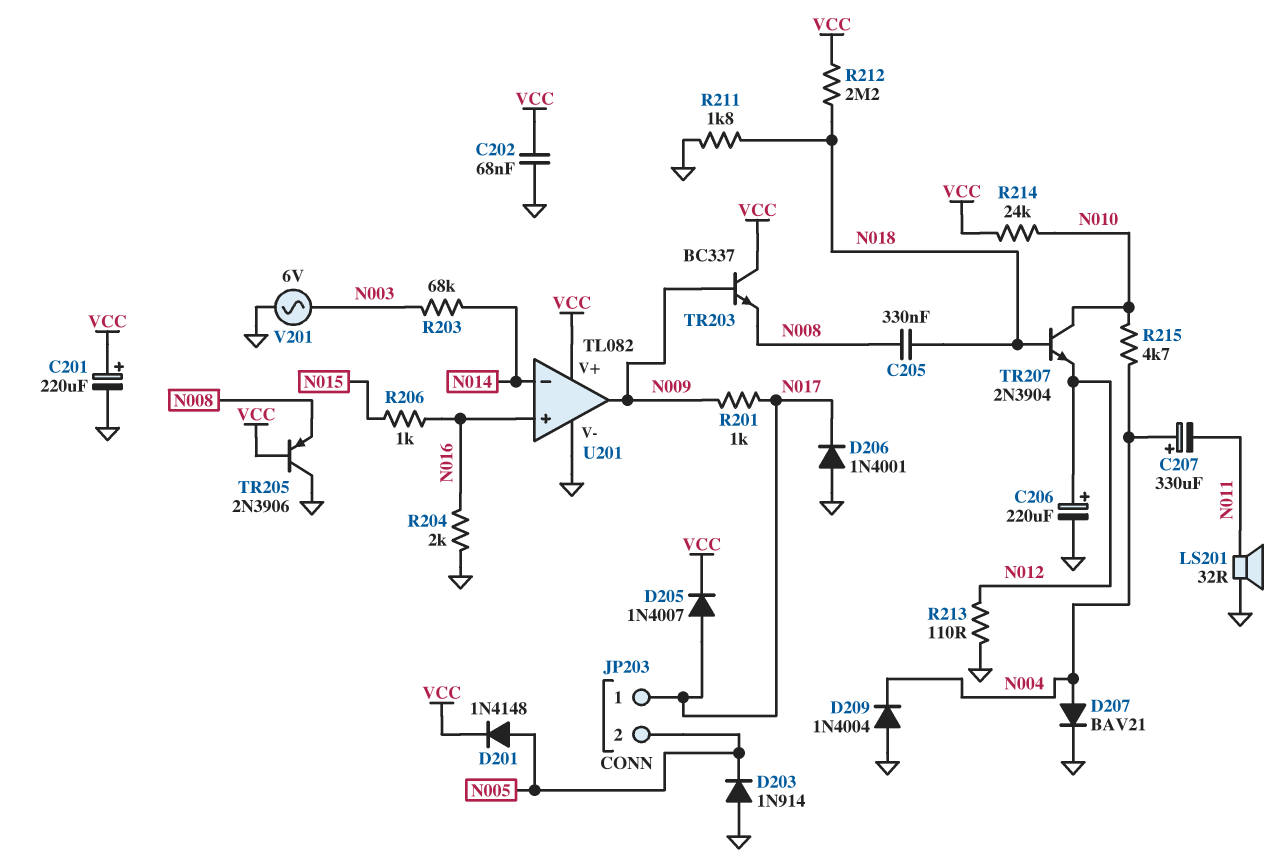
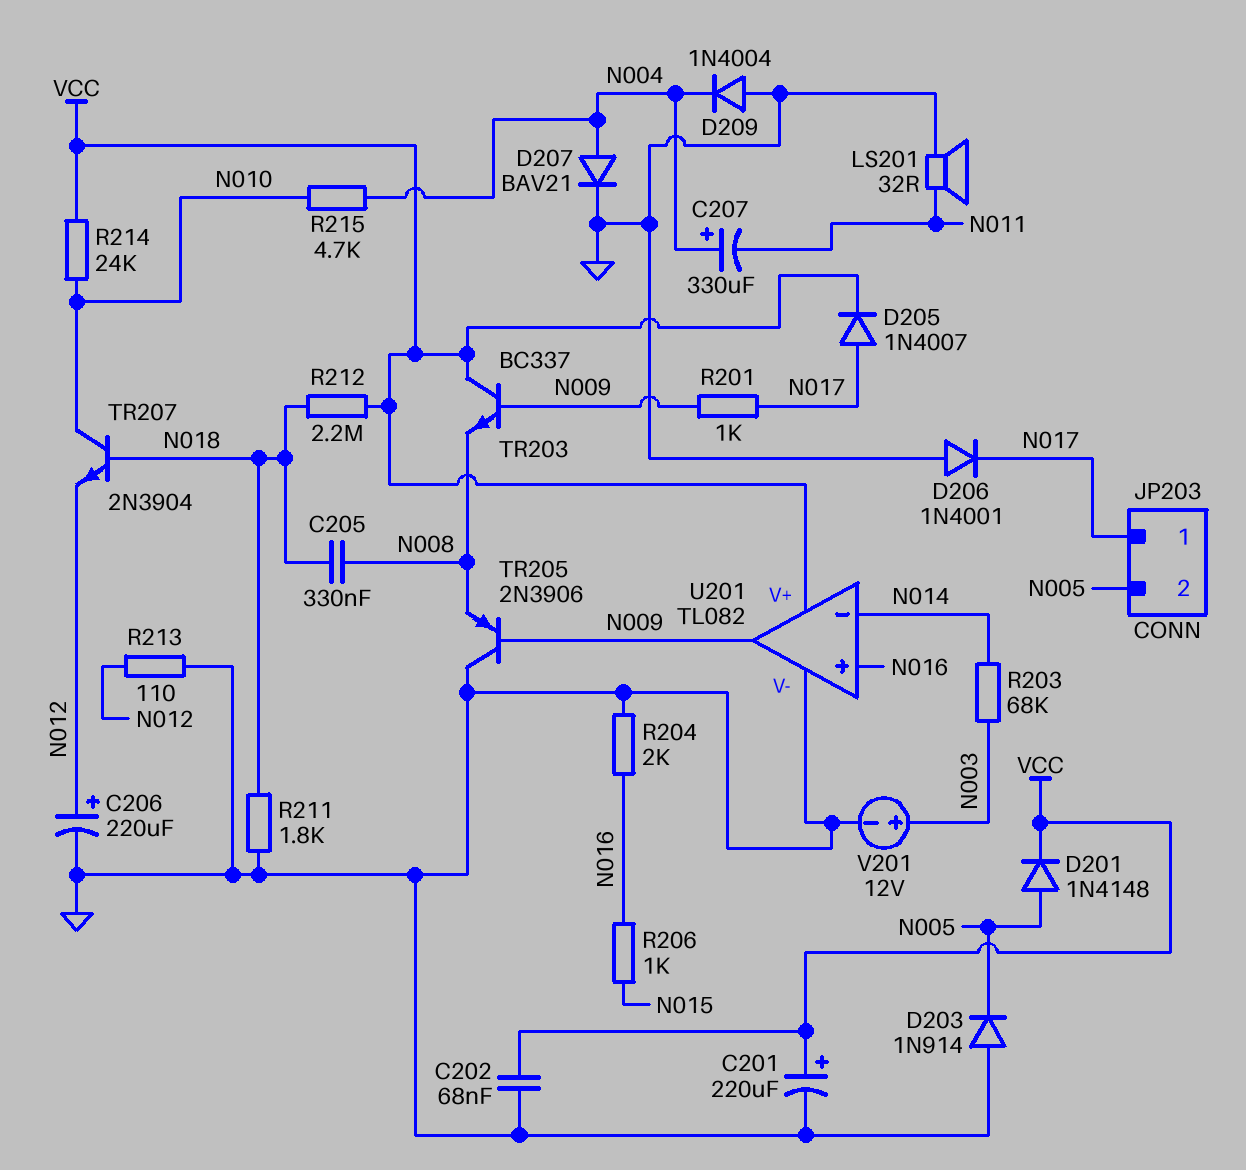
TR205: PNP 2N3906 (B VCC, C GND, E N008) -> PNP 2N3906 (B N009, C GND, E N008)
V201: AC 6V (GND, N003) -> 12V (plus N003, minus GND)

